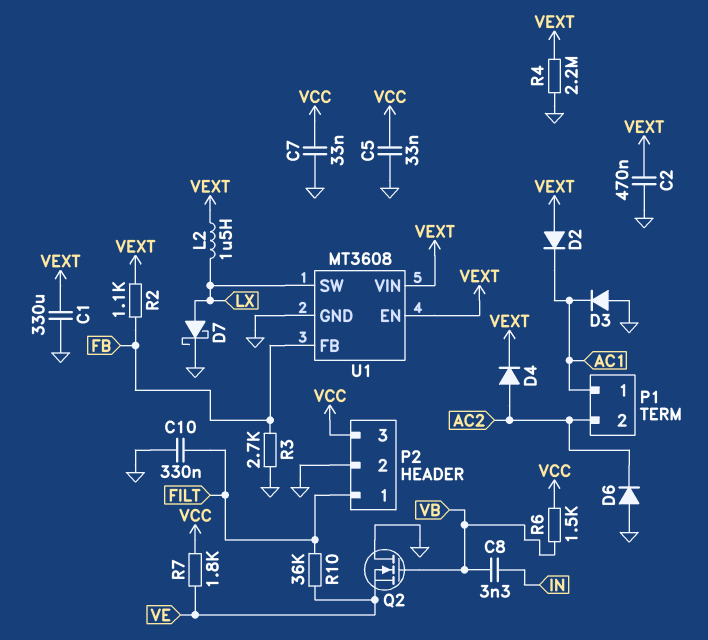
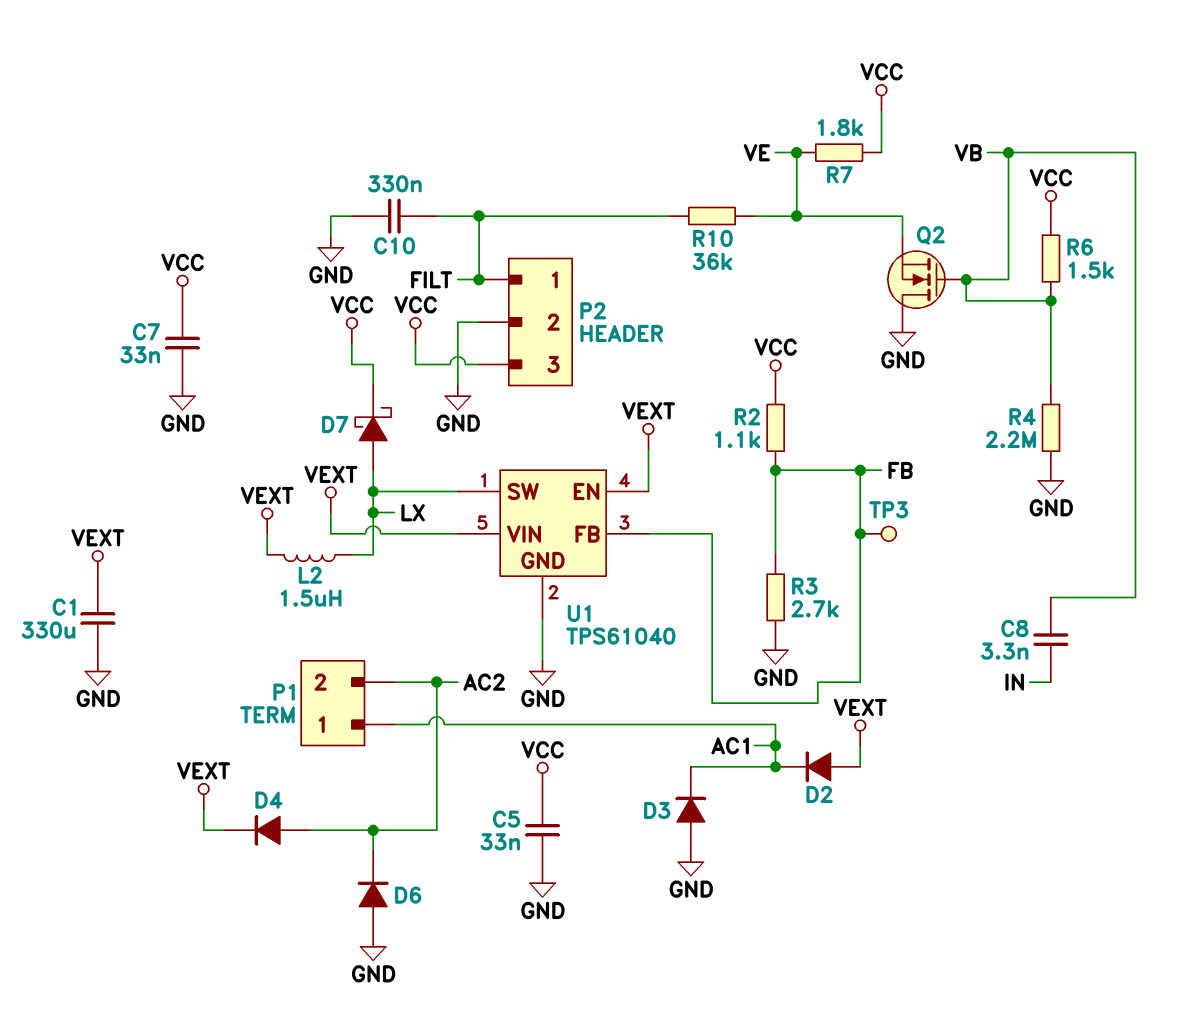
C2: 470nF (GND, VEXT) -> none
D7: schottky (A LX, K GND) -> schottky (A LX, K VCC)
R2: 1.1k (FB, VEXT) -> 1.1k (FB, VCC)
R4: 2.2M (GND, VEXT) -> 2.2M (GND, VB)
TP3: none -> test point (FB)
U1: MT3608 -> TPS61040

